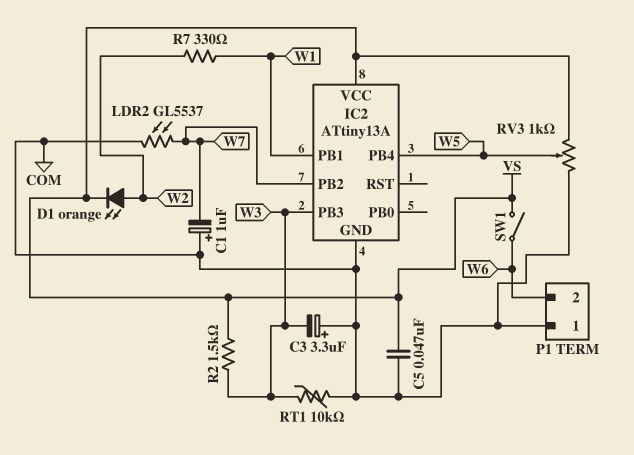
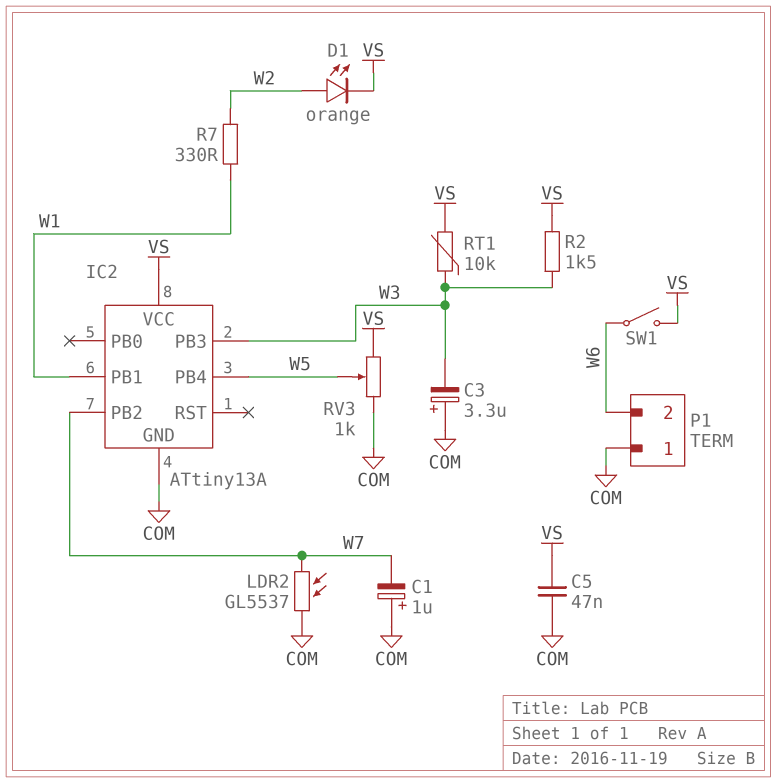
RT1: 10k (COM, W3) -> 10k (VS, W3)

